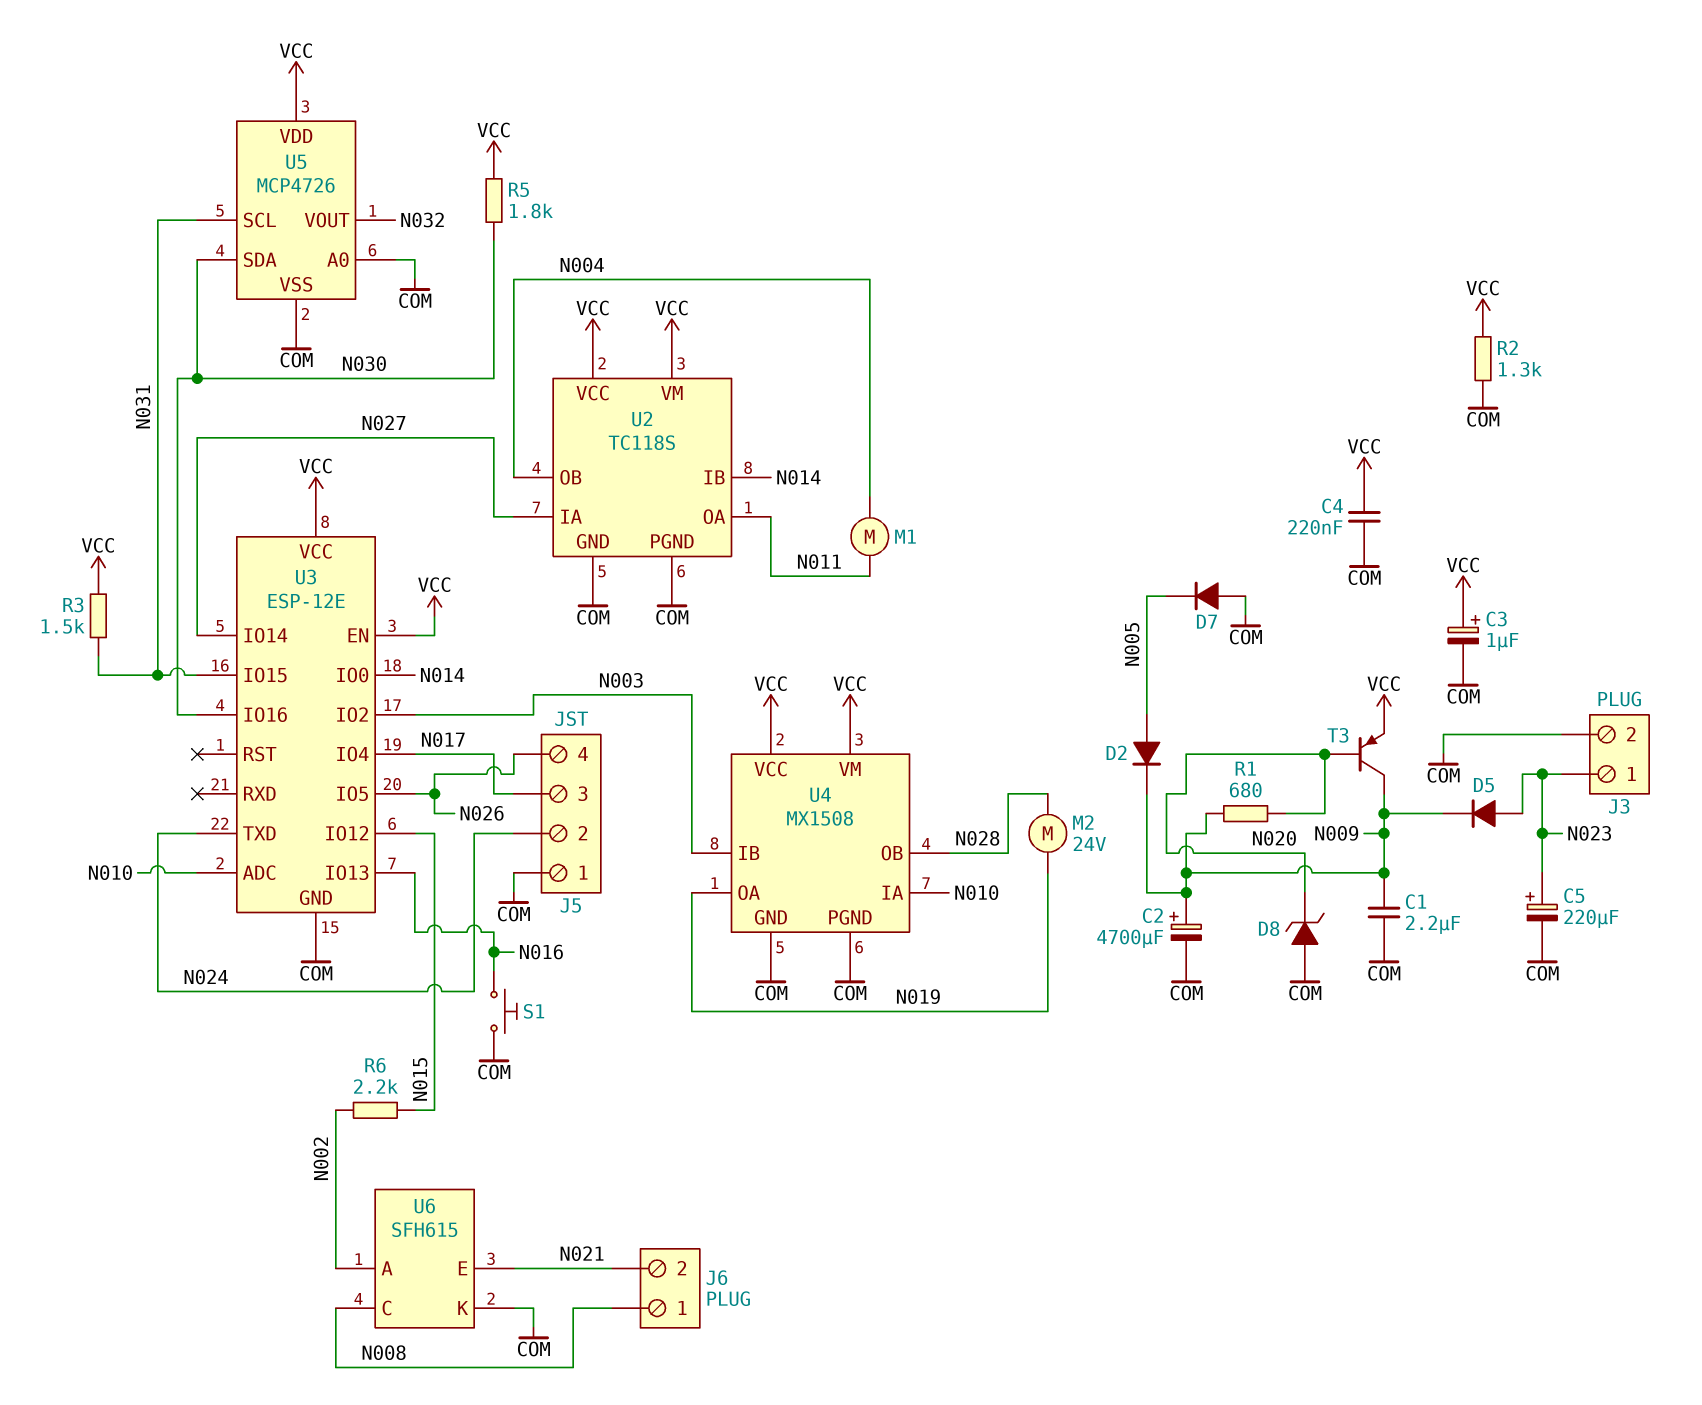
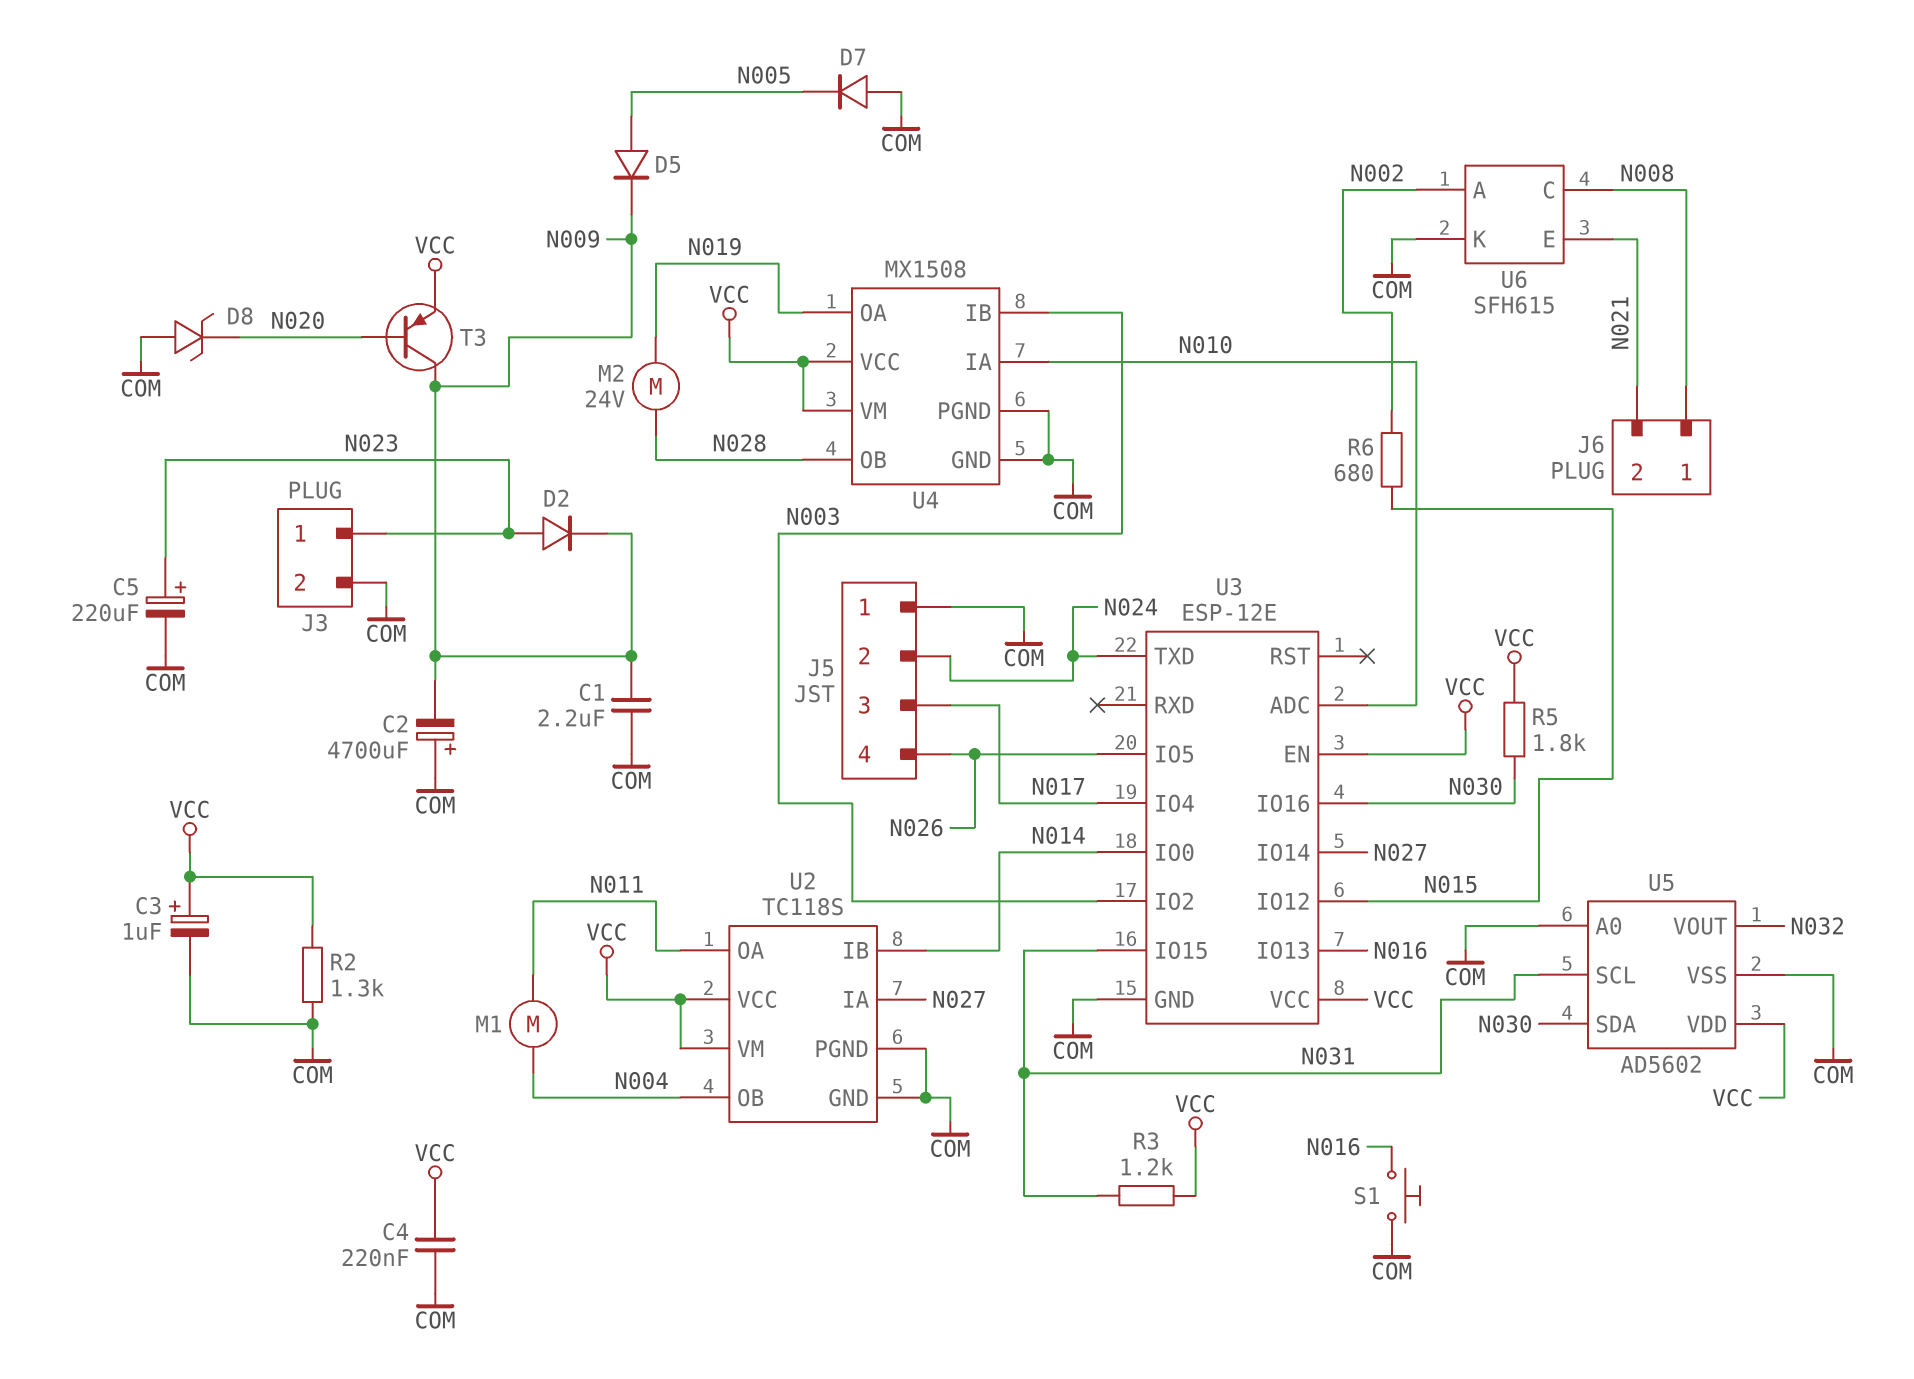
C2: 4700uF (plus N009, minus COM) -> 4700uF (plus COM, minus N009)
D2: diode (A N005, K N009) -> diode (A N023, K N009)
D5: diode (A N023, K N009) -> diode (A N005, K N009)
R1: 680 (N009, N020) -> none
R3: 1.5k (N031, VCC) -> 1.2k (N031, VCC)
R6: 2.2k (N002, N015) -> 680 (N002, N015)
U5: MCP4726 -> AD5602

